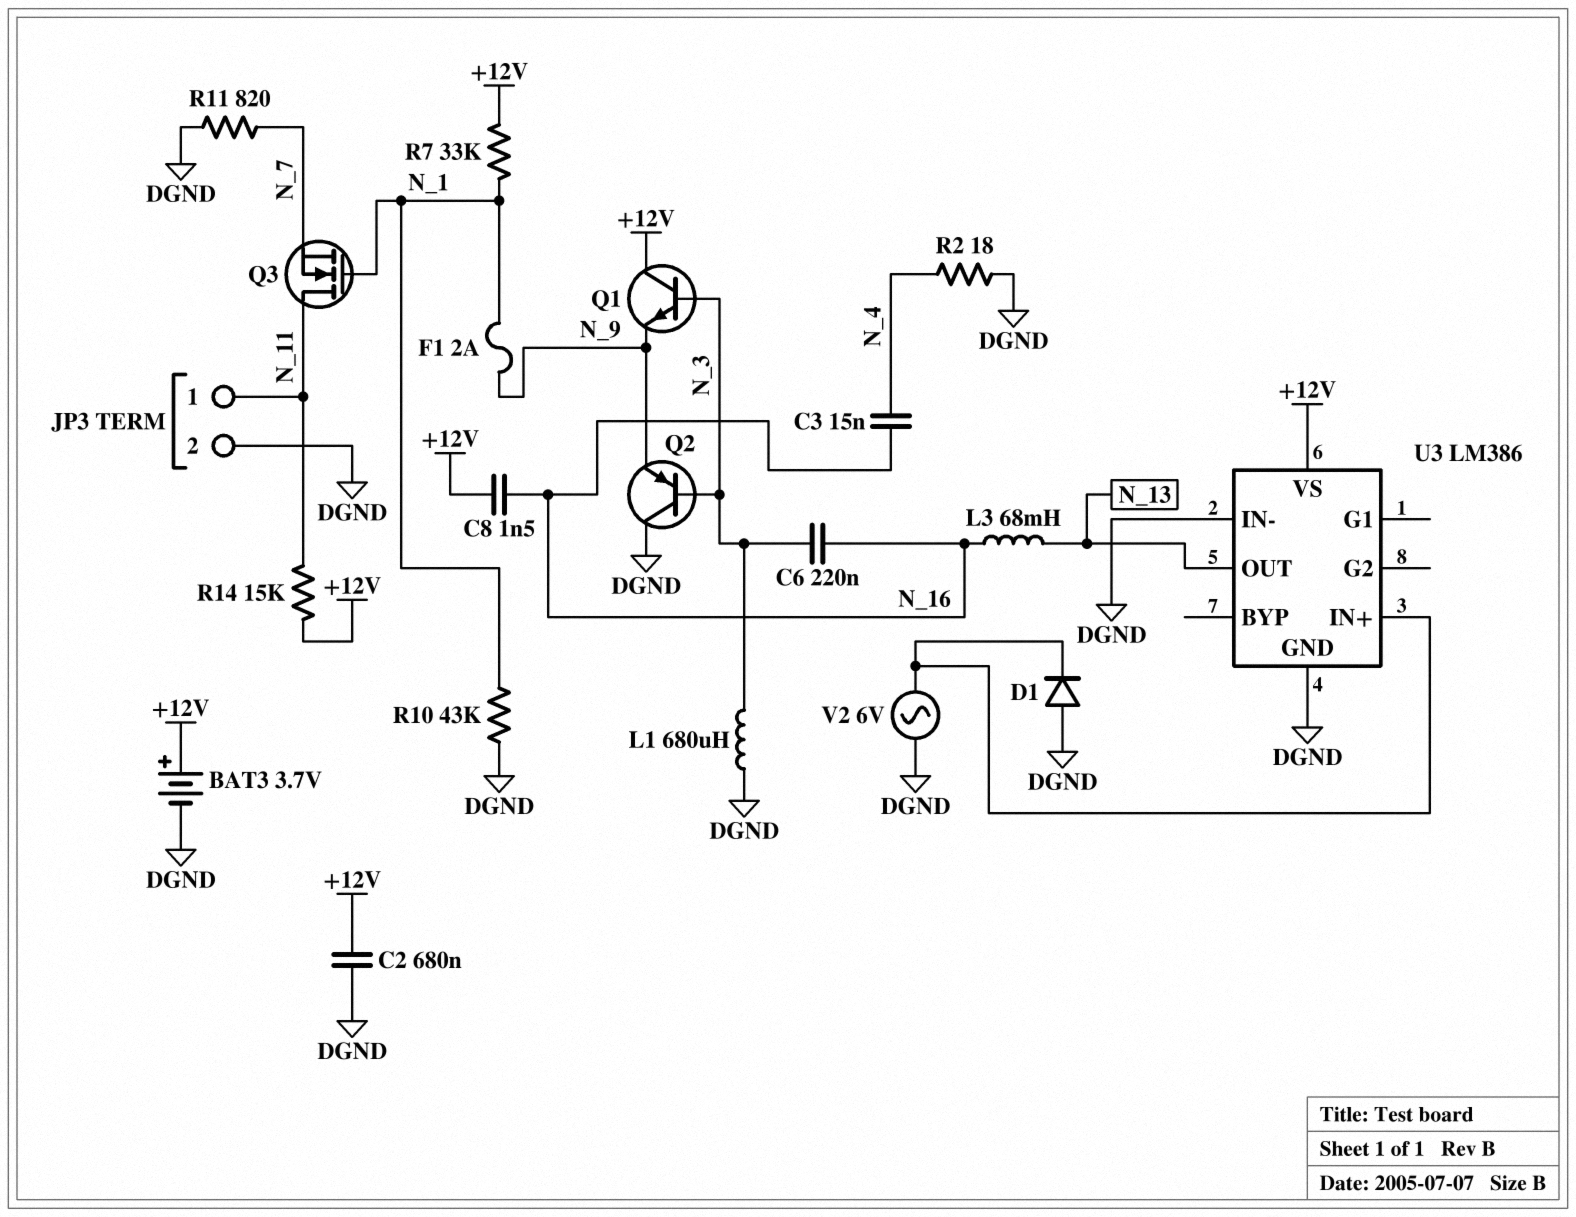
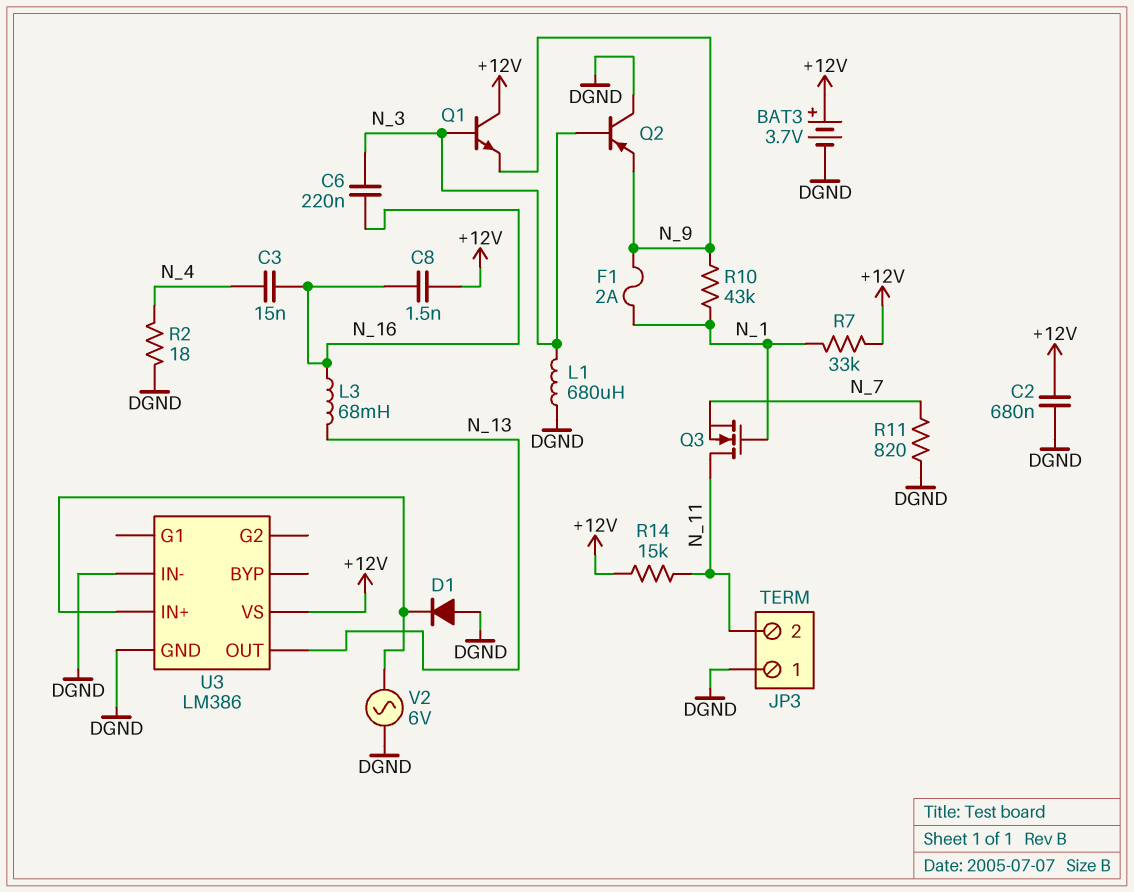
JP3 pin 1: N_11 -> DGND
JP3 pin 2: DGND -> N_11
R10: 43k (DGND, N_1) -> 43k (N_1, N_9)

